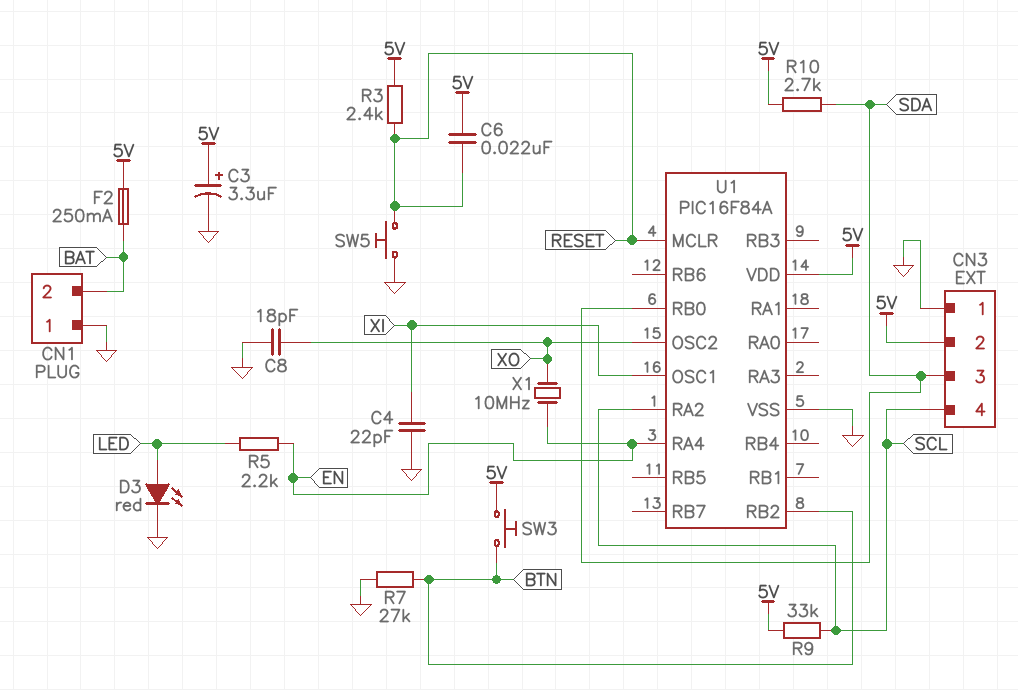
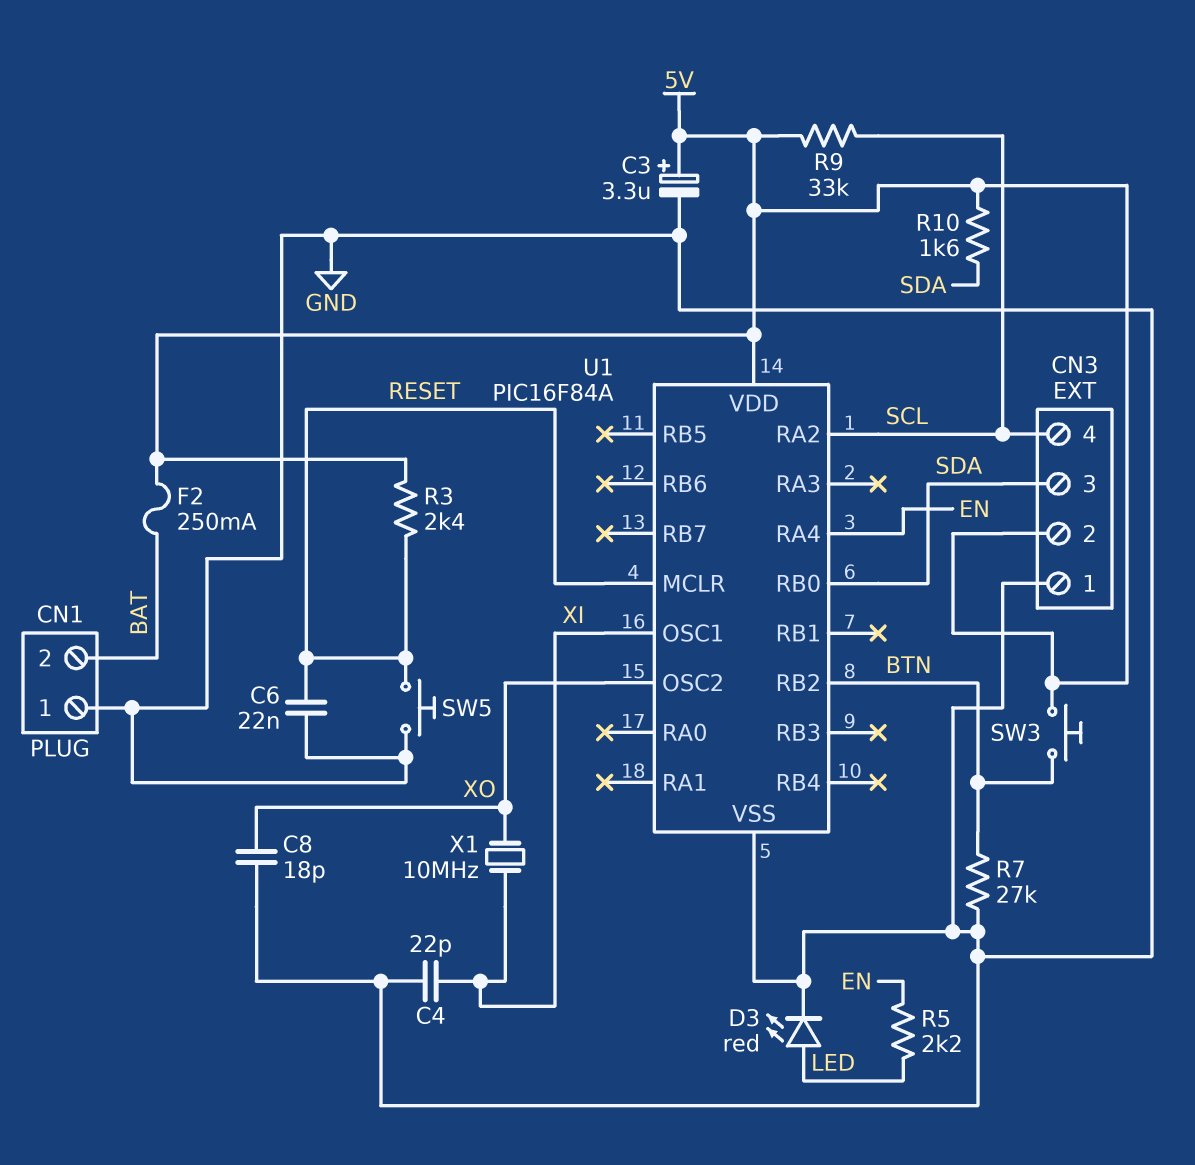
C6: 22nF (5V, RESET) -> 22nF (GND, RESET)
R10: 2.7k (5V, SDA) -> 1.6k (5V, SDA)
X1: 10MHz (EN, XO) -> 10MHz (XI, XO)

